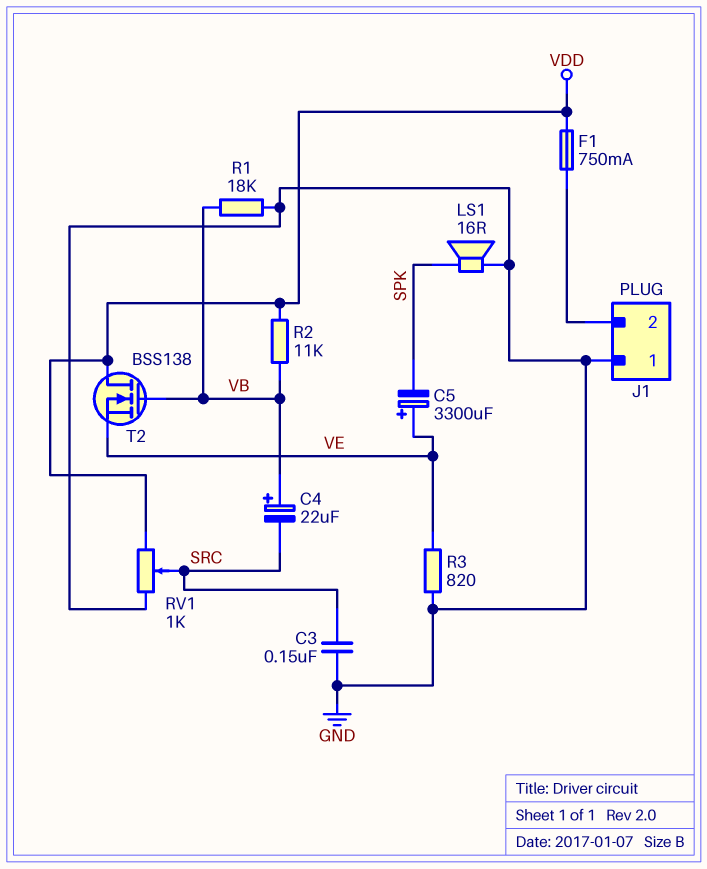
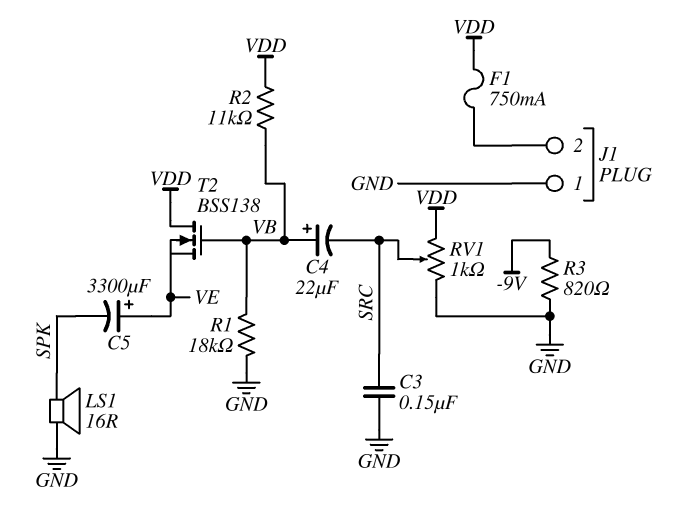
R3: 820 (GND, VE) -> 820 (-9V, GND)

